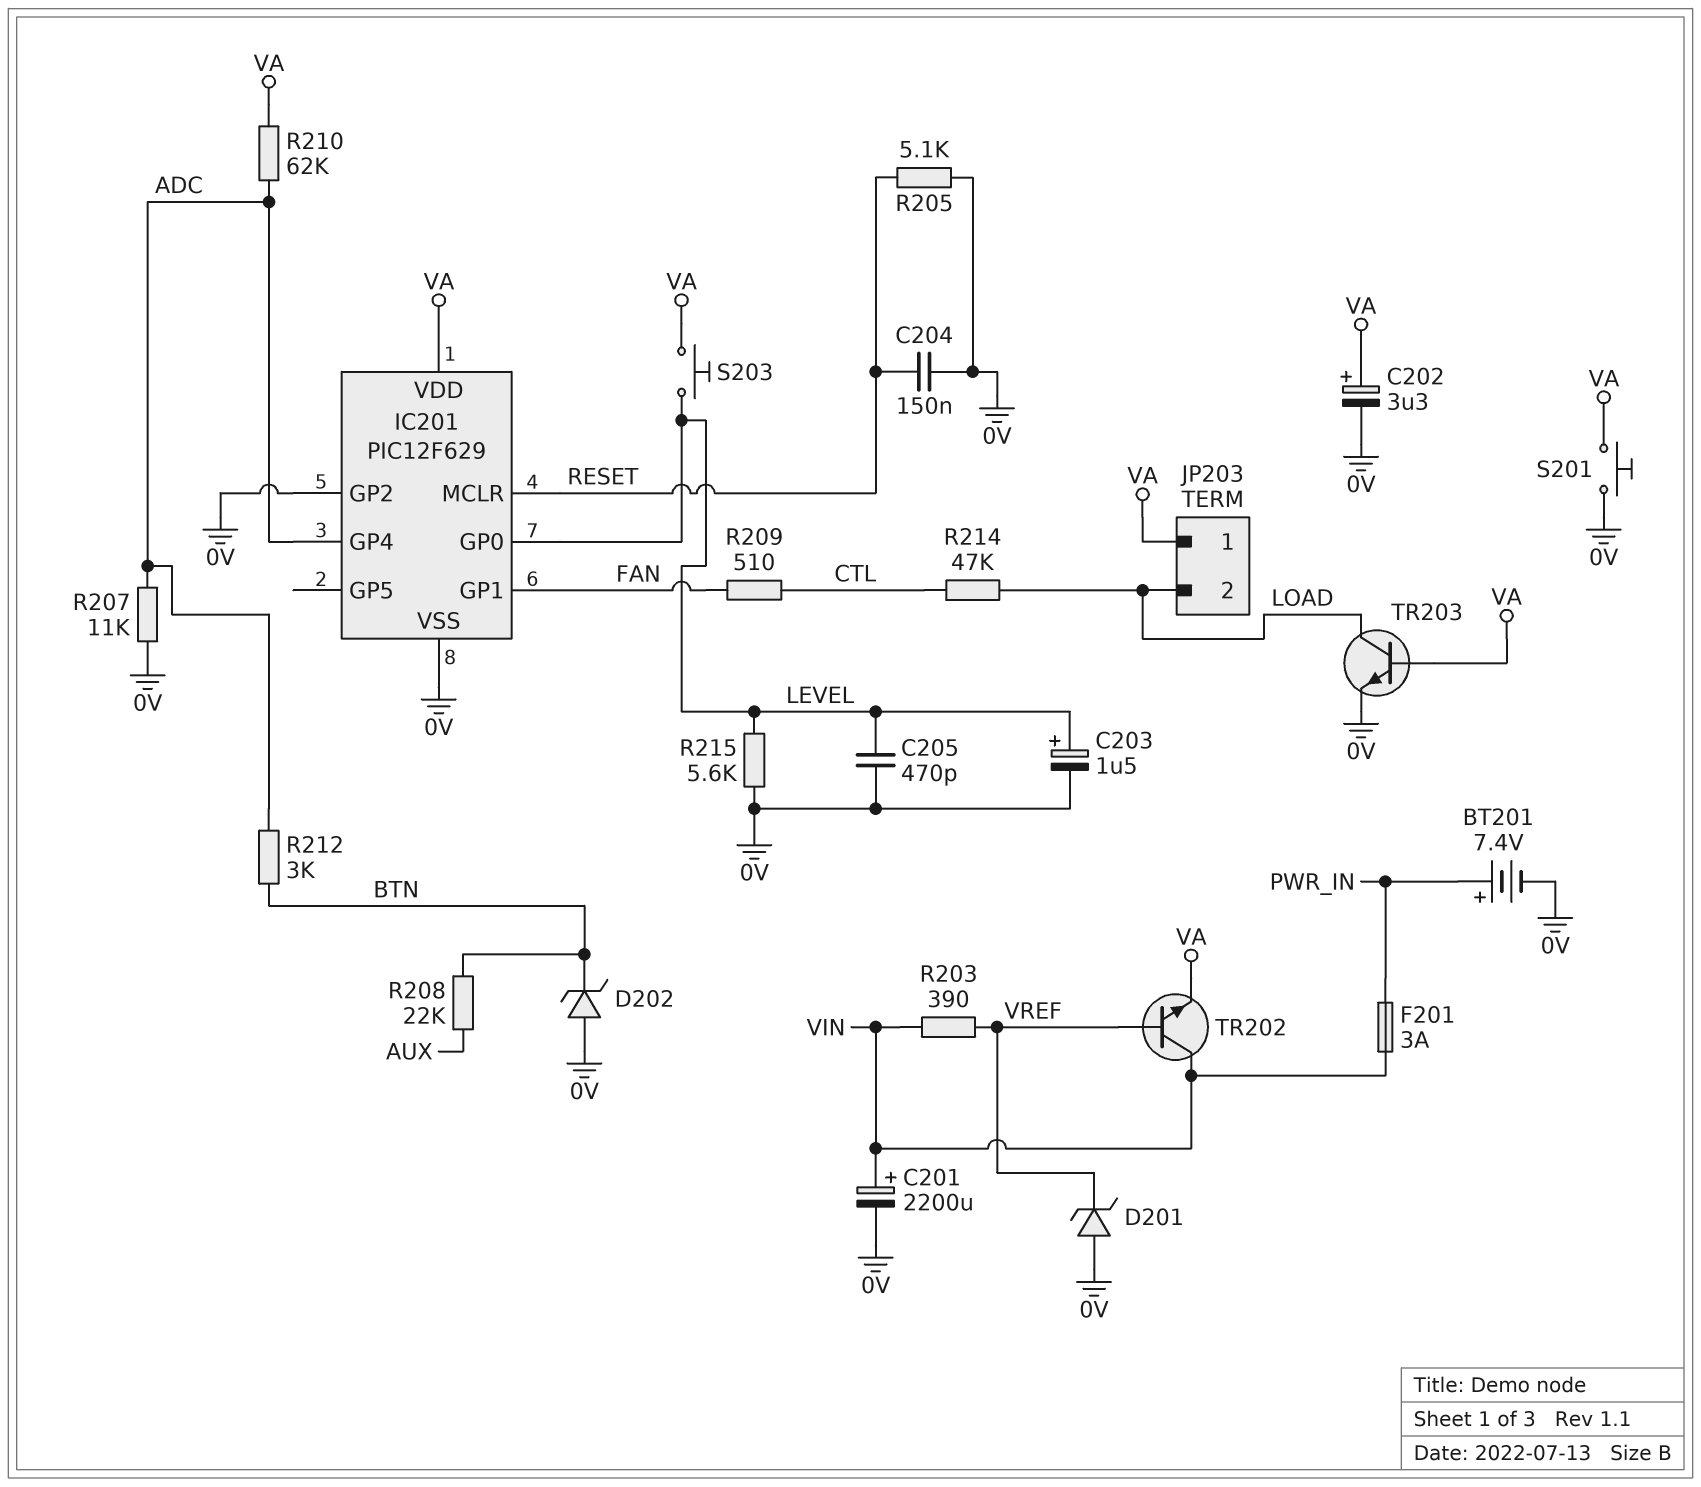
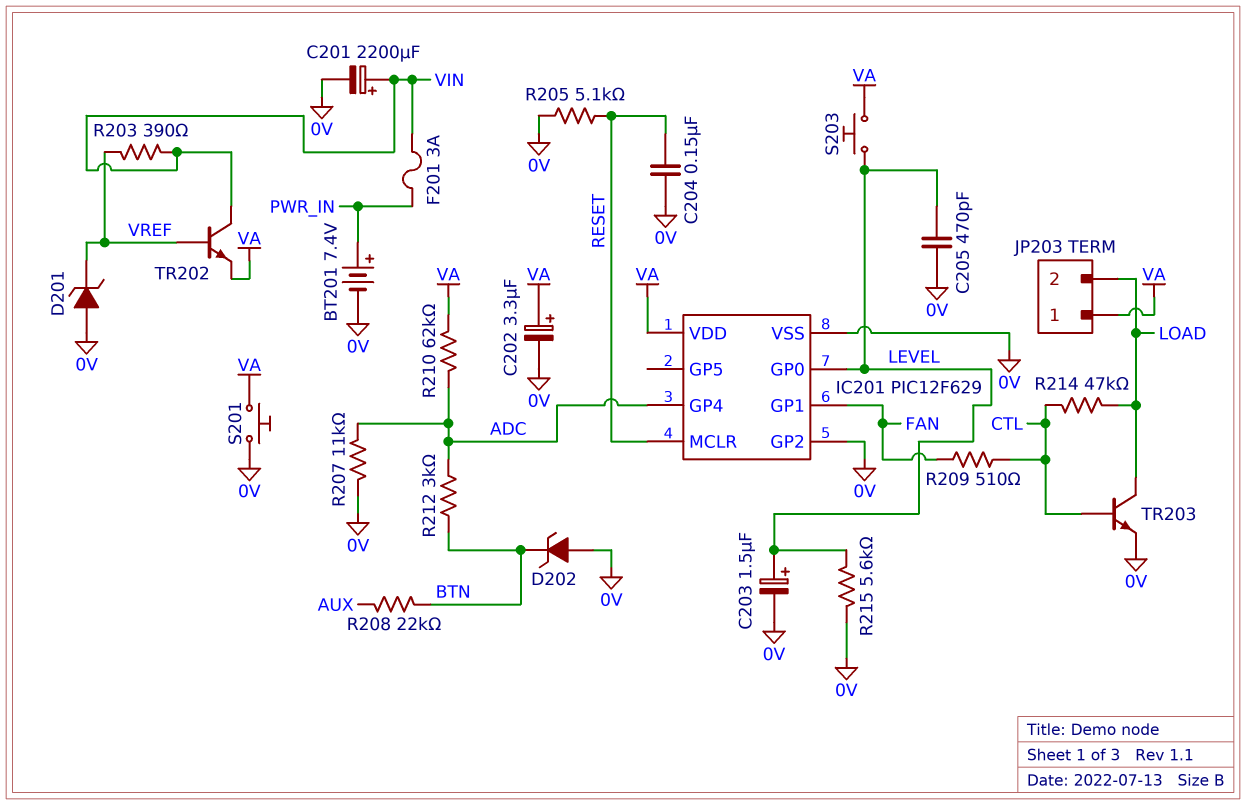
TR203: NPN (B VA, C LOAD, E 0V) -> NPN (B CTL, C LOAD, E 0V)

